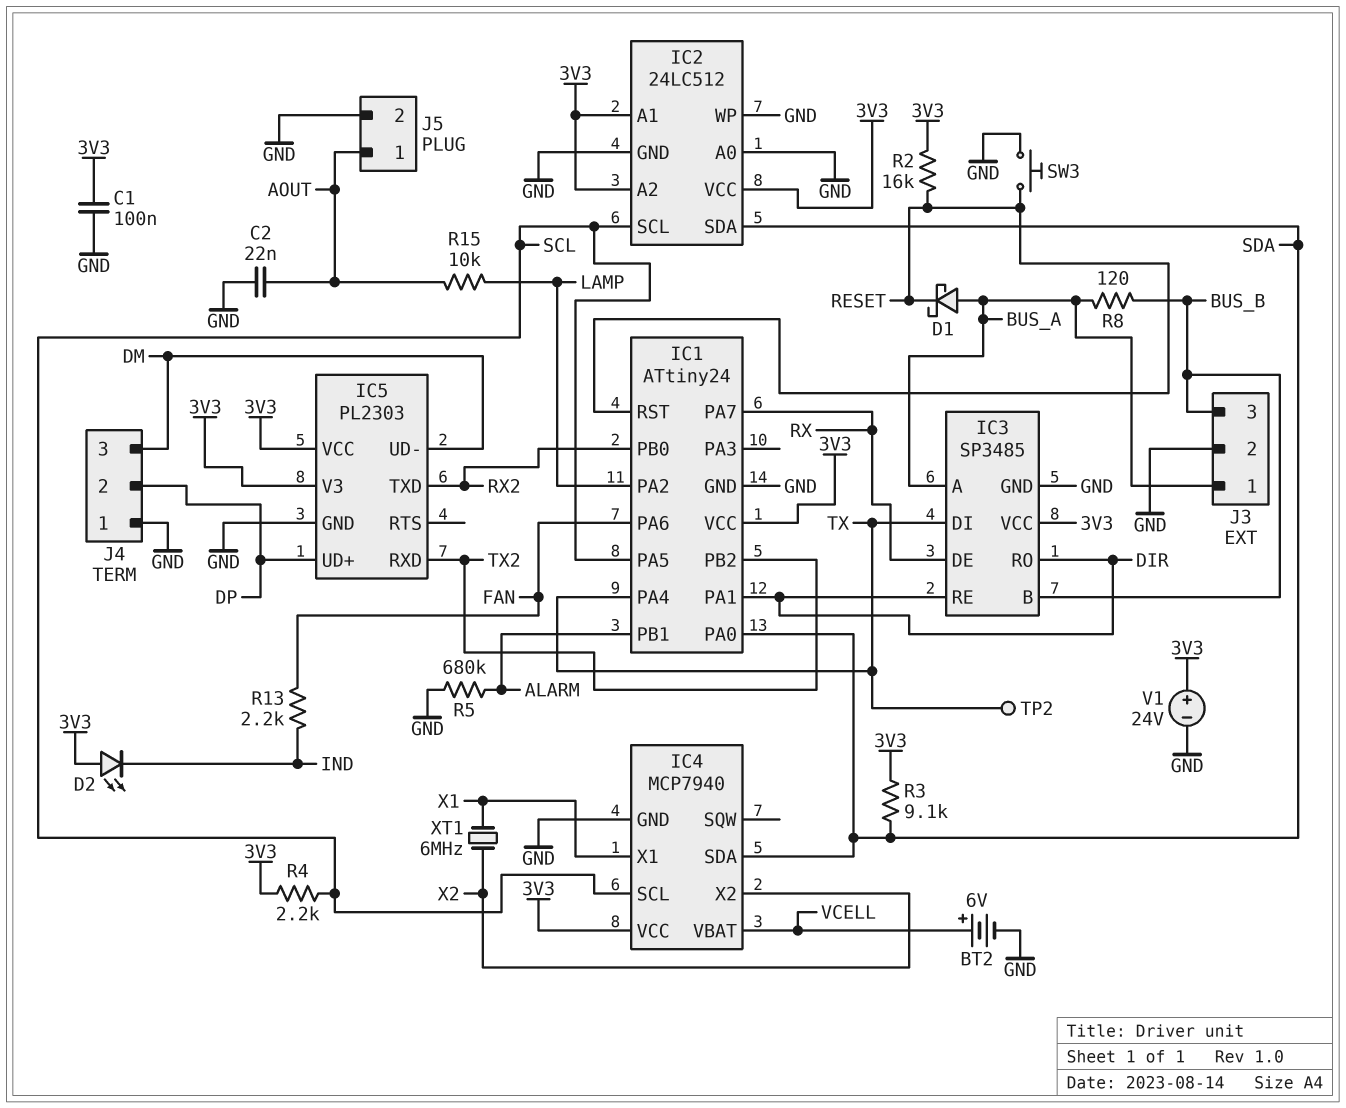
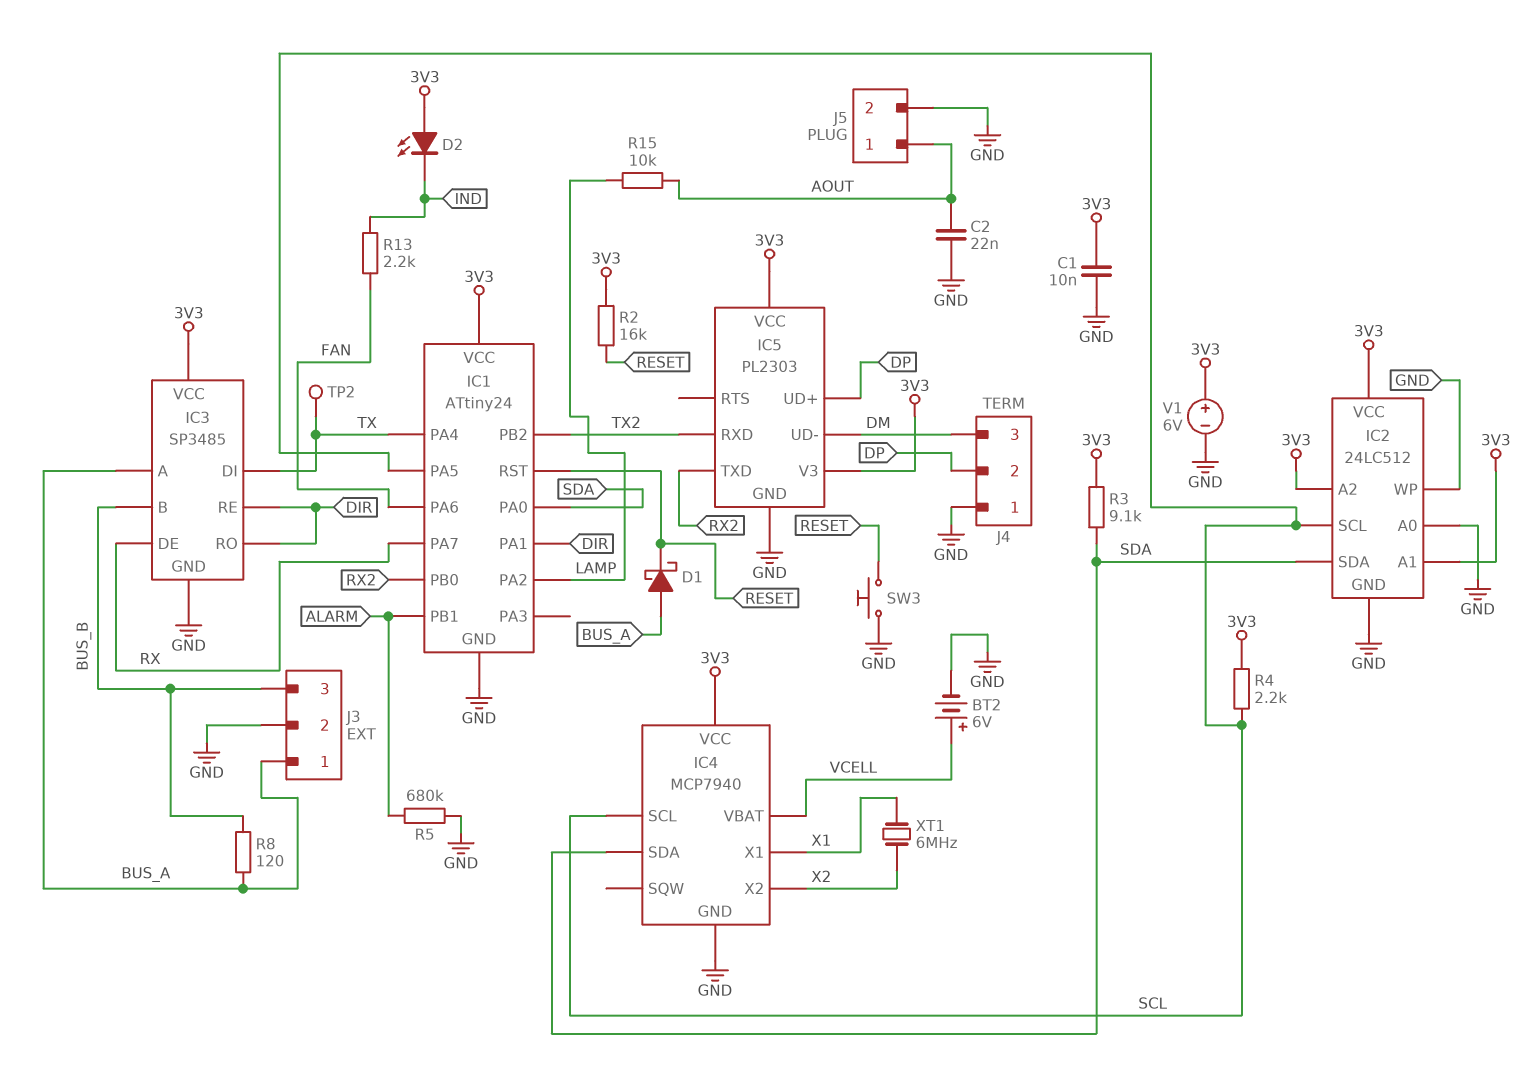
C1: 100nF (3V3, GND) -> 10nF (3V3, GND)
V1: 24V (plus 3V3, minus GND) -> 6V (plus 3V3, minus GND)

